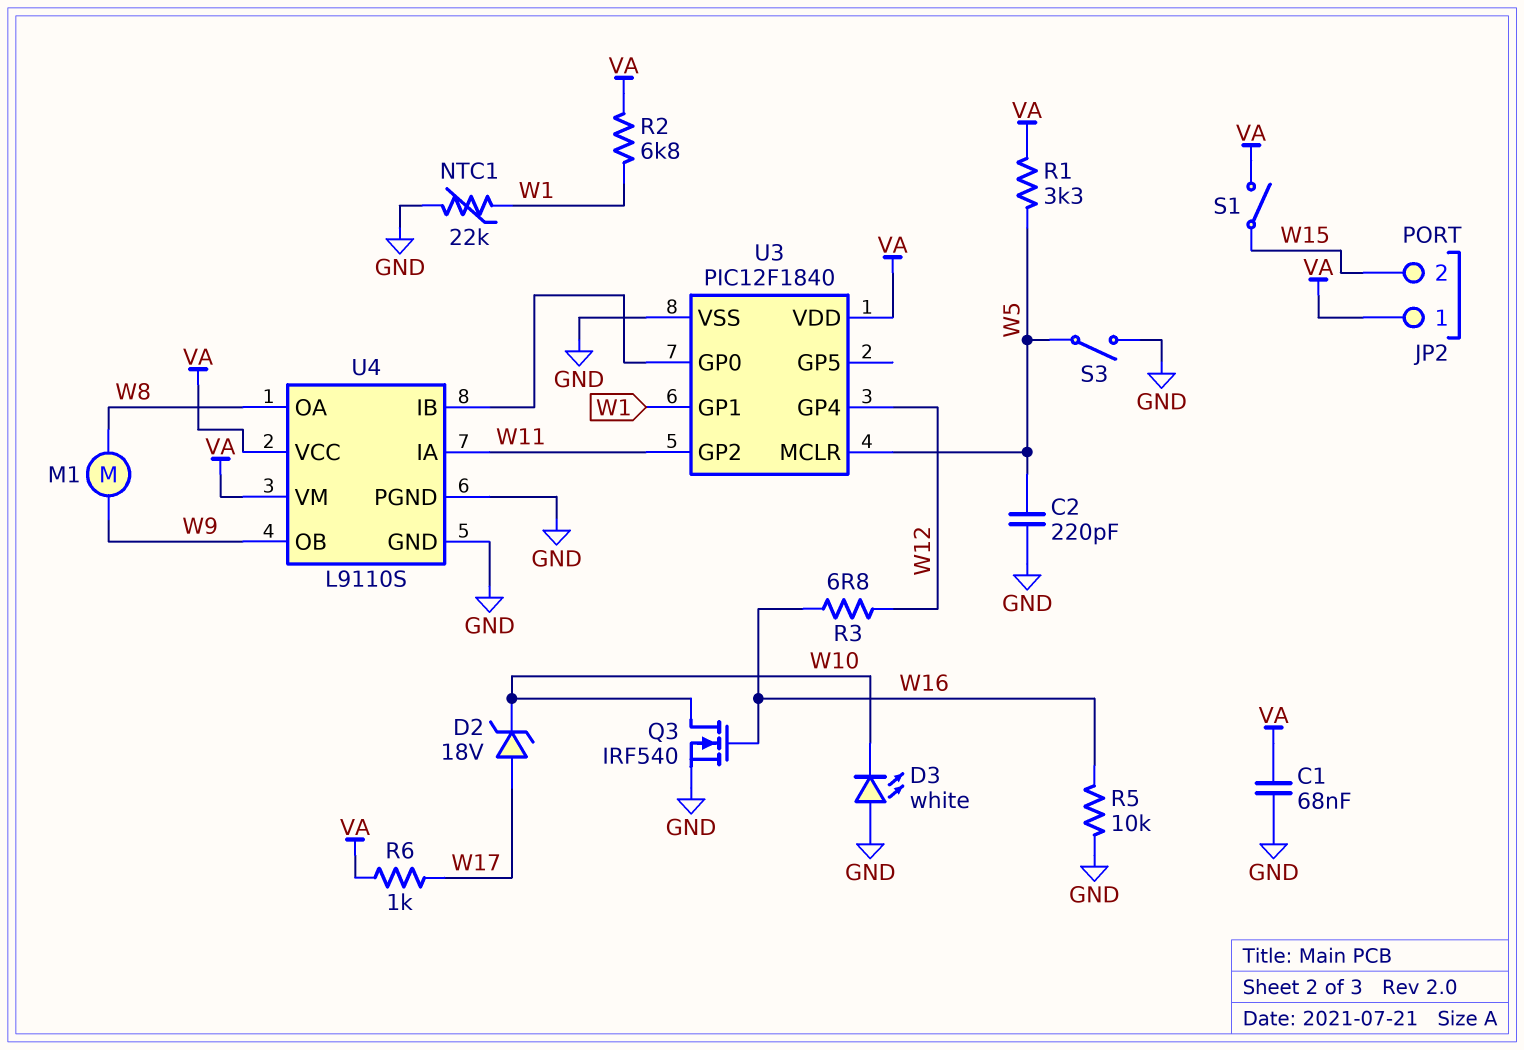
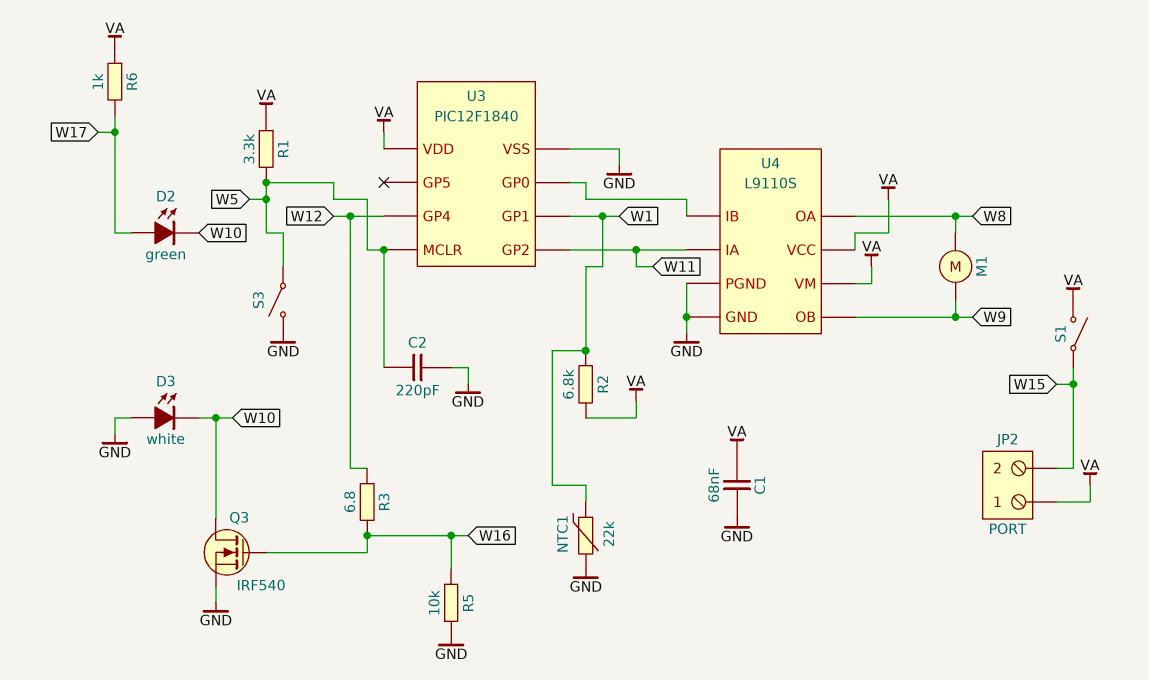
D2: zener 18V (A W17, K W10) -> LED green (A W17, K W10)

